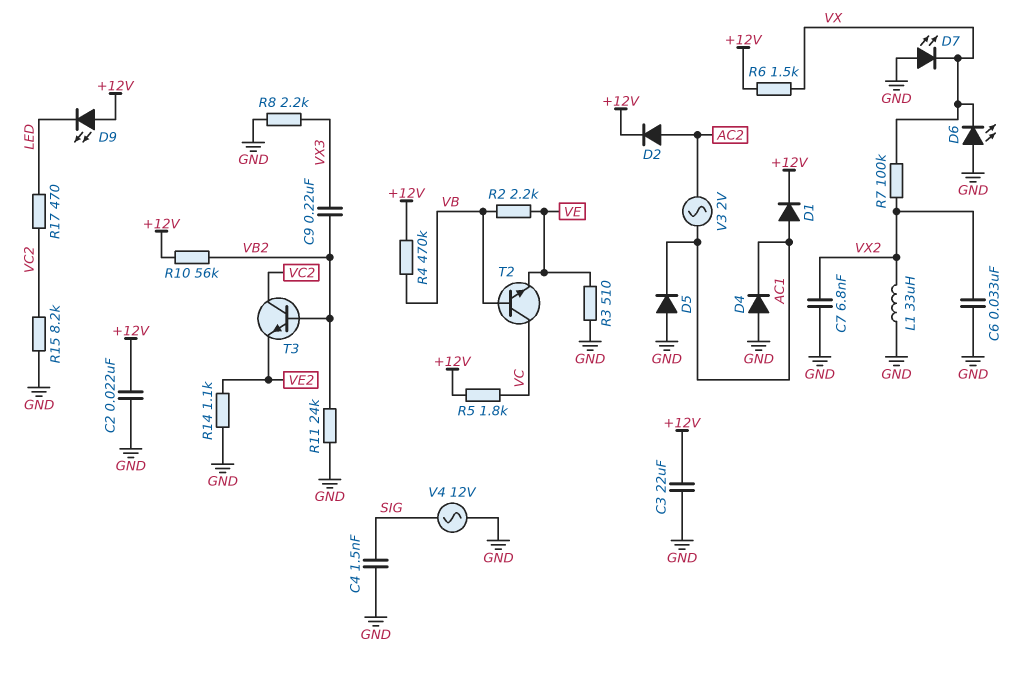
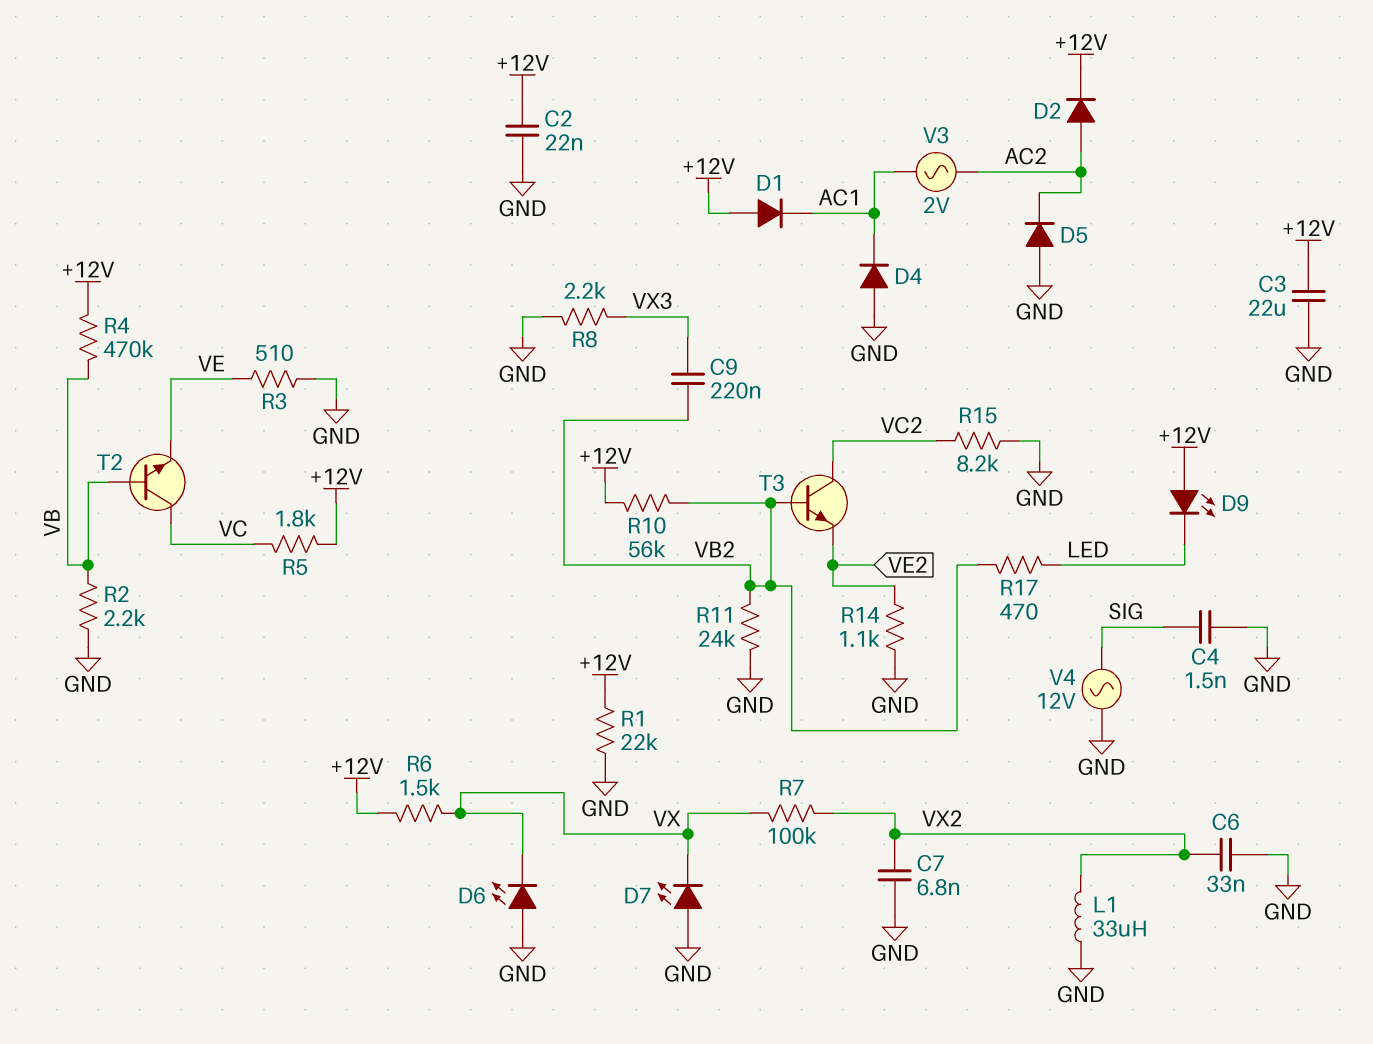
D1: diode (A AC1, K +12V) -> diode (A +12V, K AC1)
D5: diode (A GND, K AC1) -> diode (A GND, K AC2)
R1: none -> 22k (+12V, GND)
R2: 2.2k (VB, VE) -> 2.2k (GND, VB)
R17: 470 (LED, VC2) -> 470 (LED, VB2)

